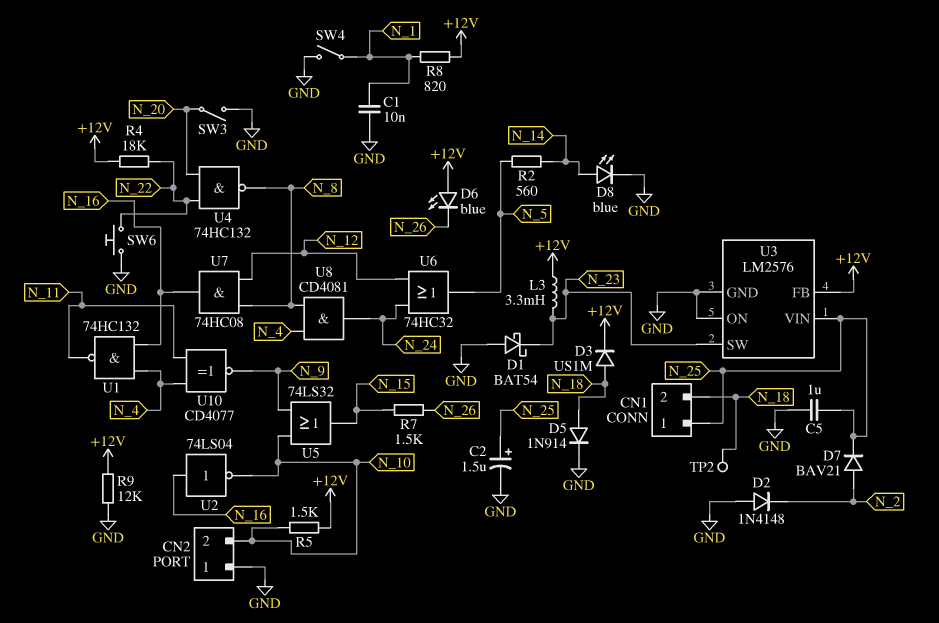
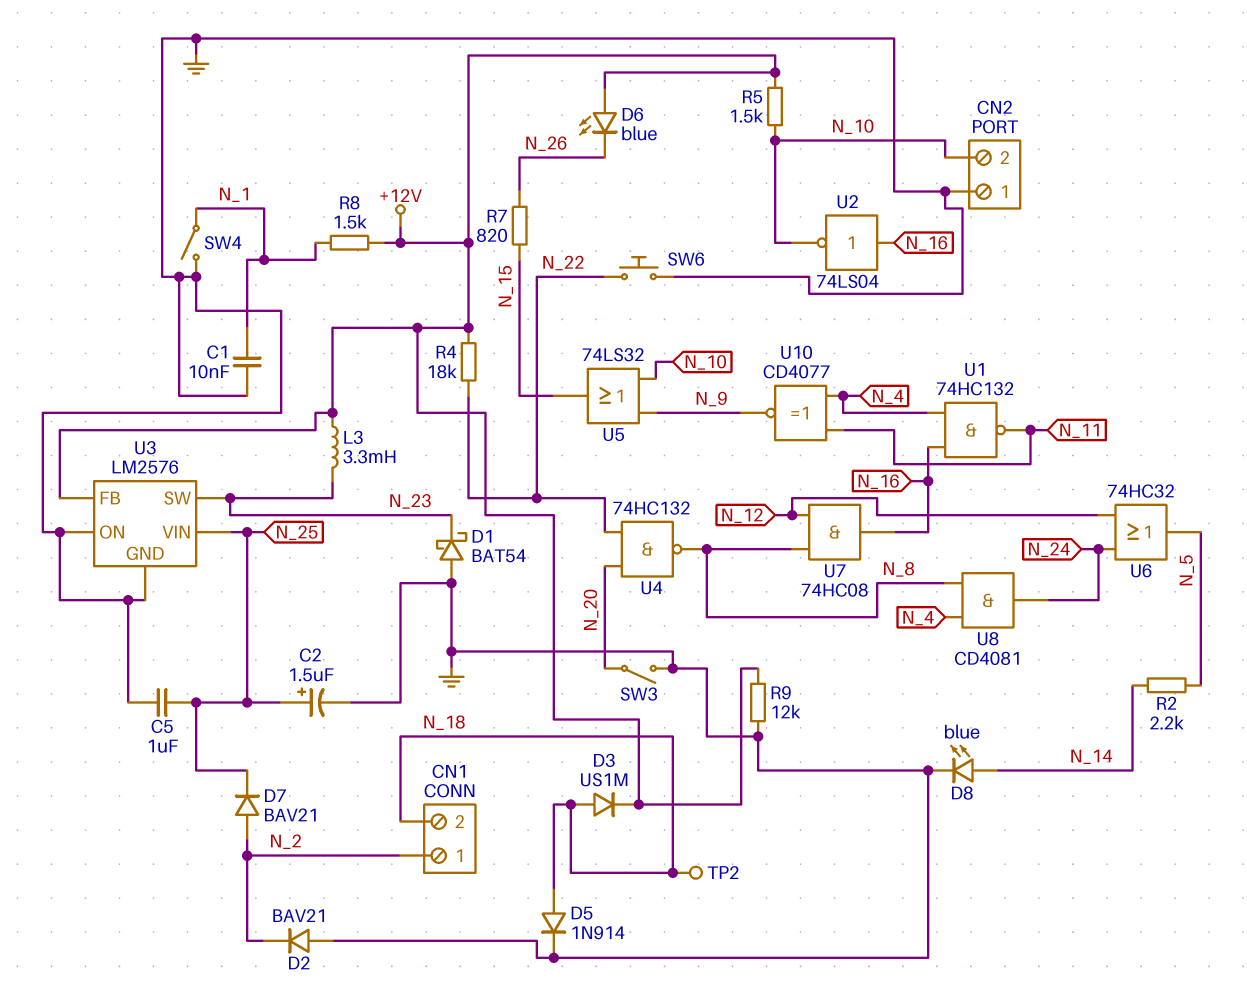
CN1 pin 1: N_25 -> N_2
D2: diode 1N4148 (A GND, K N_2) -> diode BAV21 (A GND, K N_2)
R2: 560 (N_5, N_14) -> 2.2k (N_5, N_14)
R7: 1.5k (N_15, N_26) -> 820 (N_15, N_26)
R8: 820 (+12V, N_1) -> 1.5k (+12V, N_1)

